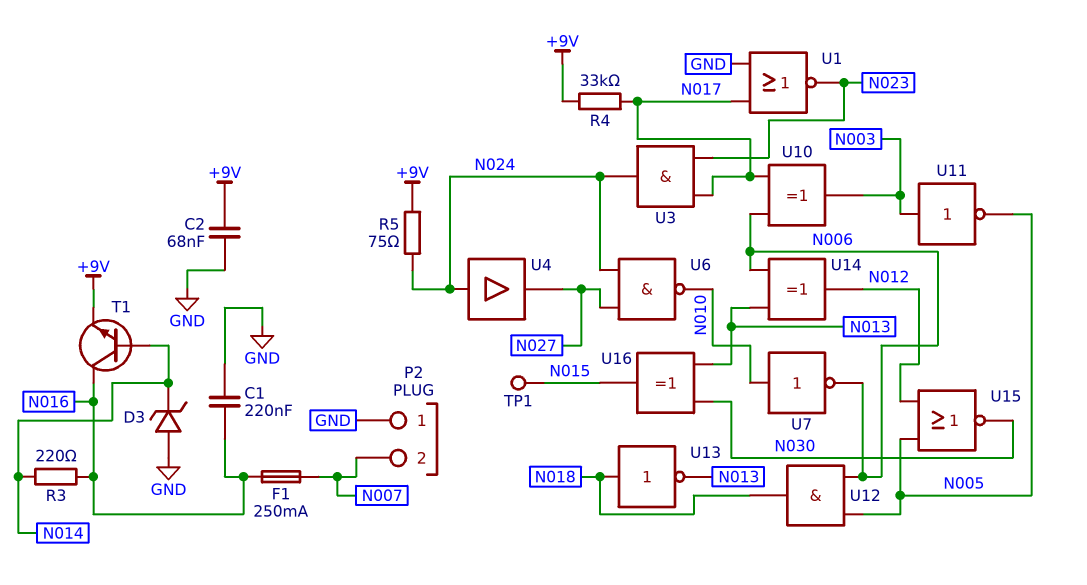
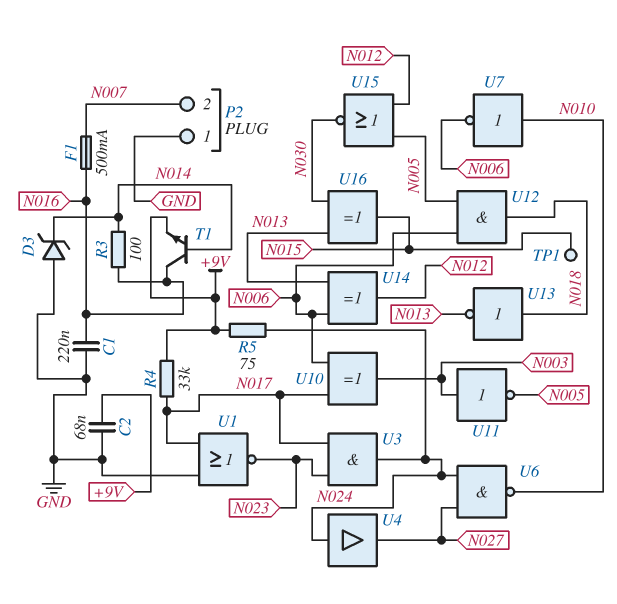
F1: 250mA (N007, N016) -> 500mA (N007, N016)
R3: 220 (N014, N016) -> 100 (N014, N016)

